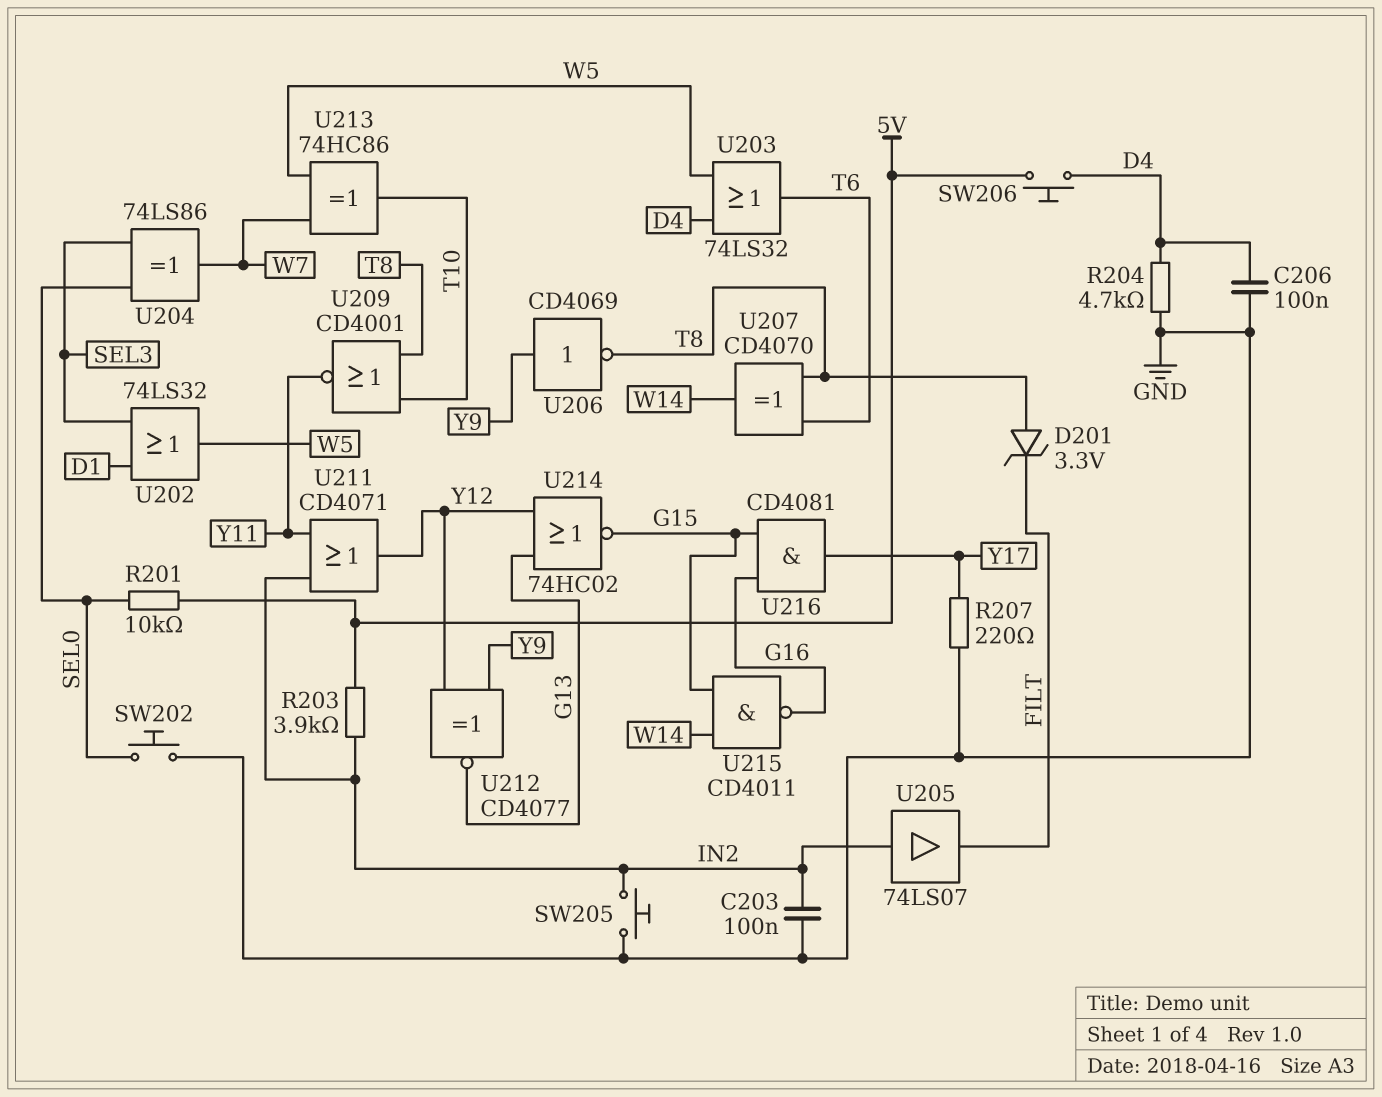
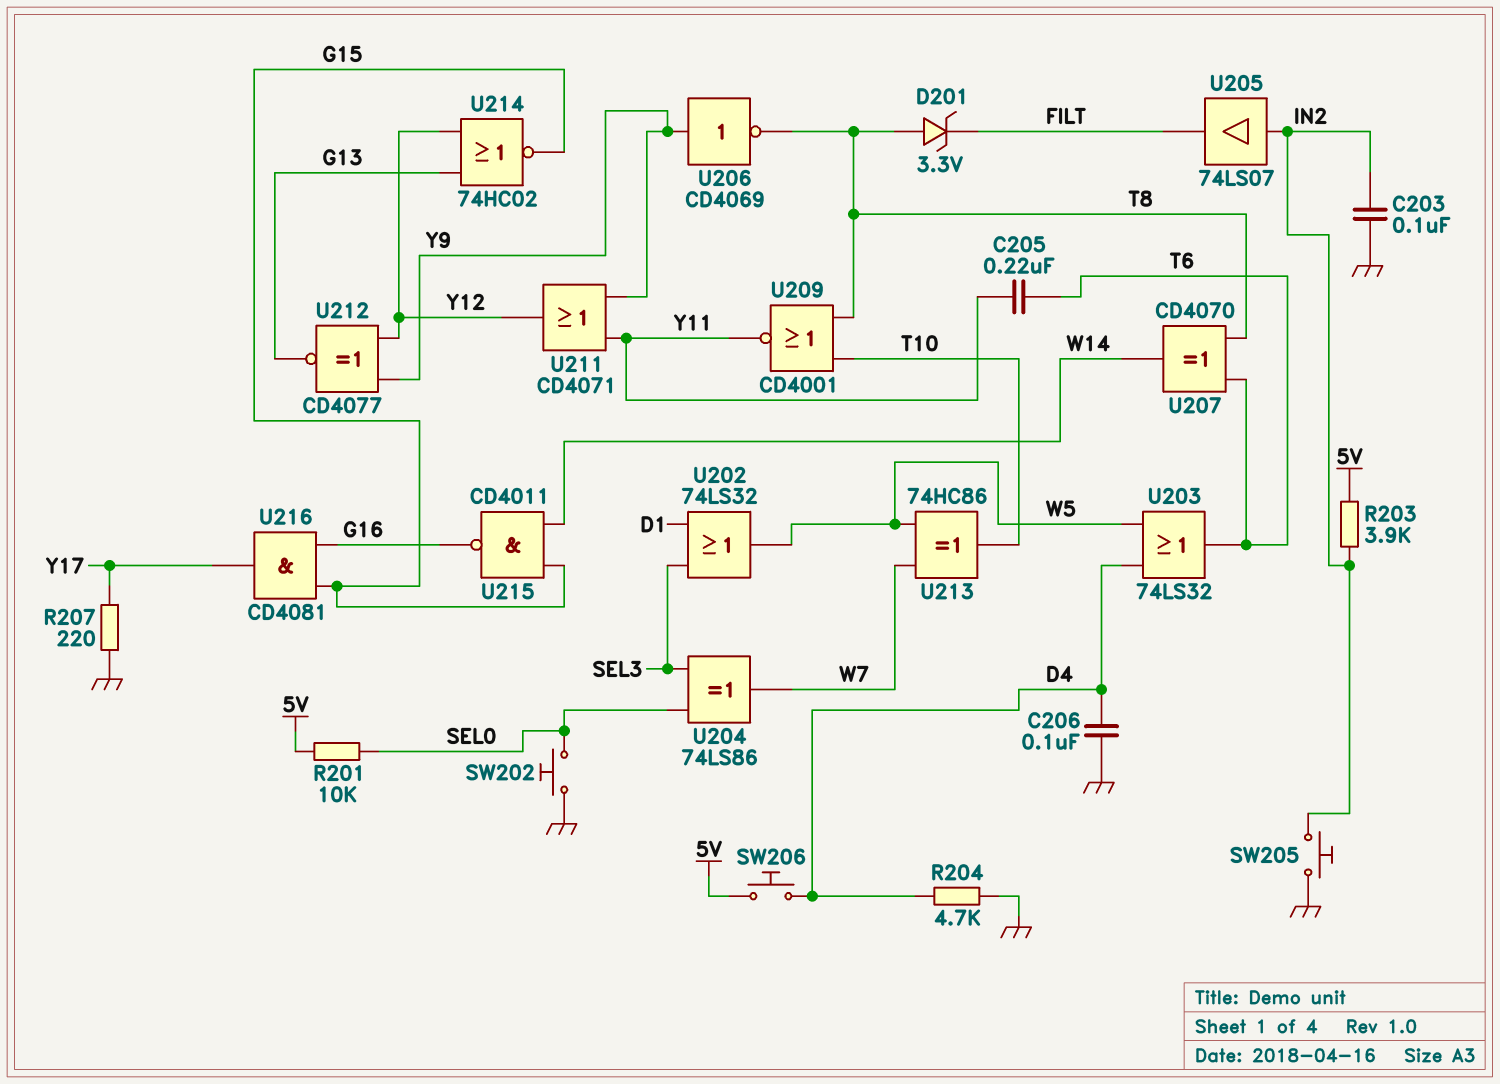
C205: none -> 220nF (T6, Y11)
U211: OR CD4071 (in IN2, in Y11, out Y12) -> OR CD4071 (in Y9, in Y11, out Y12)

